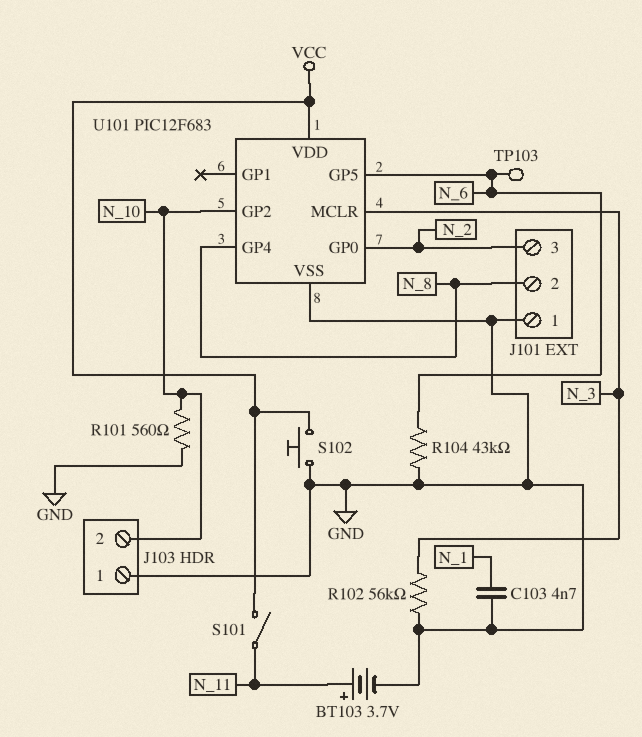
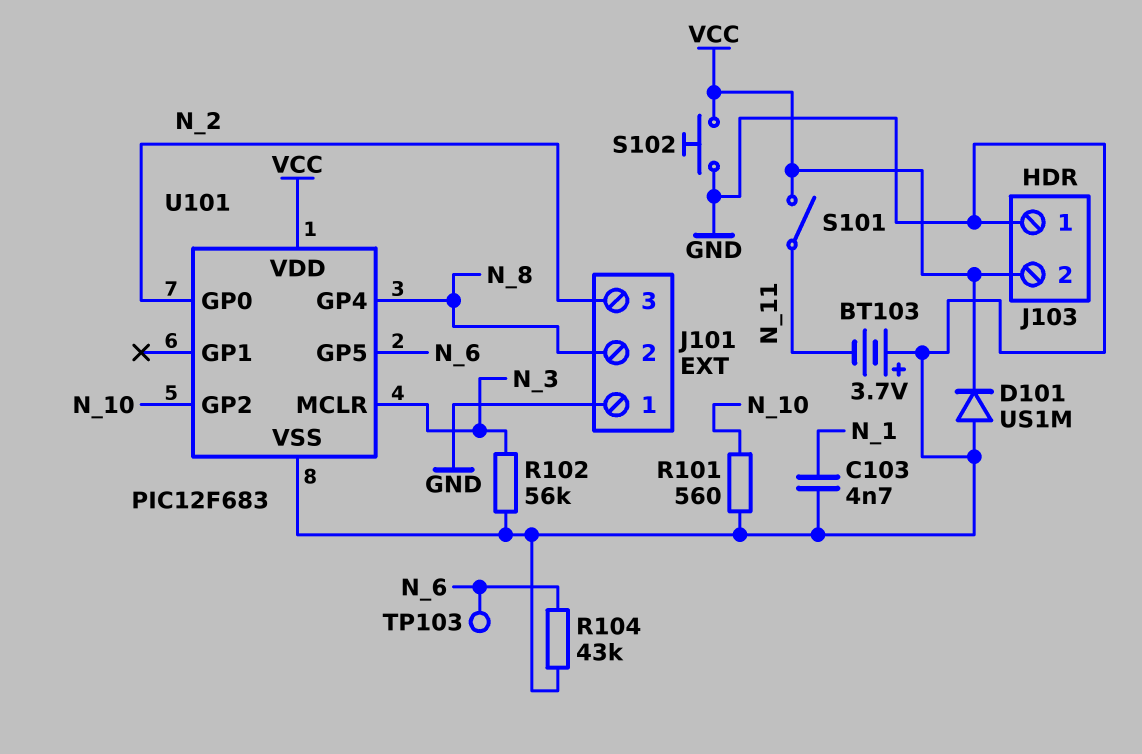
BT103: 3.7V (plus N_11, minus GND) -> 3.7V (plus GND, minus N_11)
D101: none -> diode US1M (A GND, K VCC)
J103 pin 2: N_10 -> VCC

